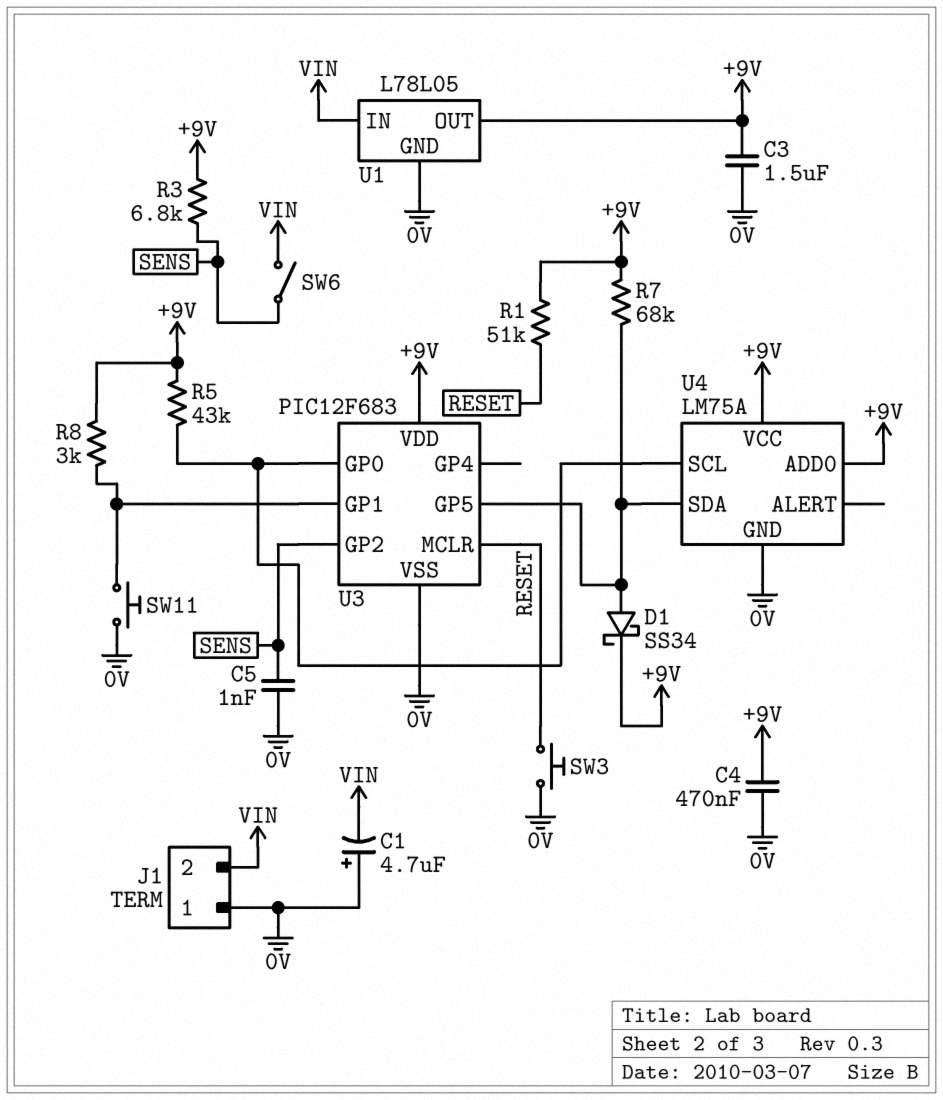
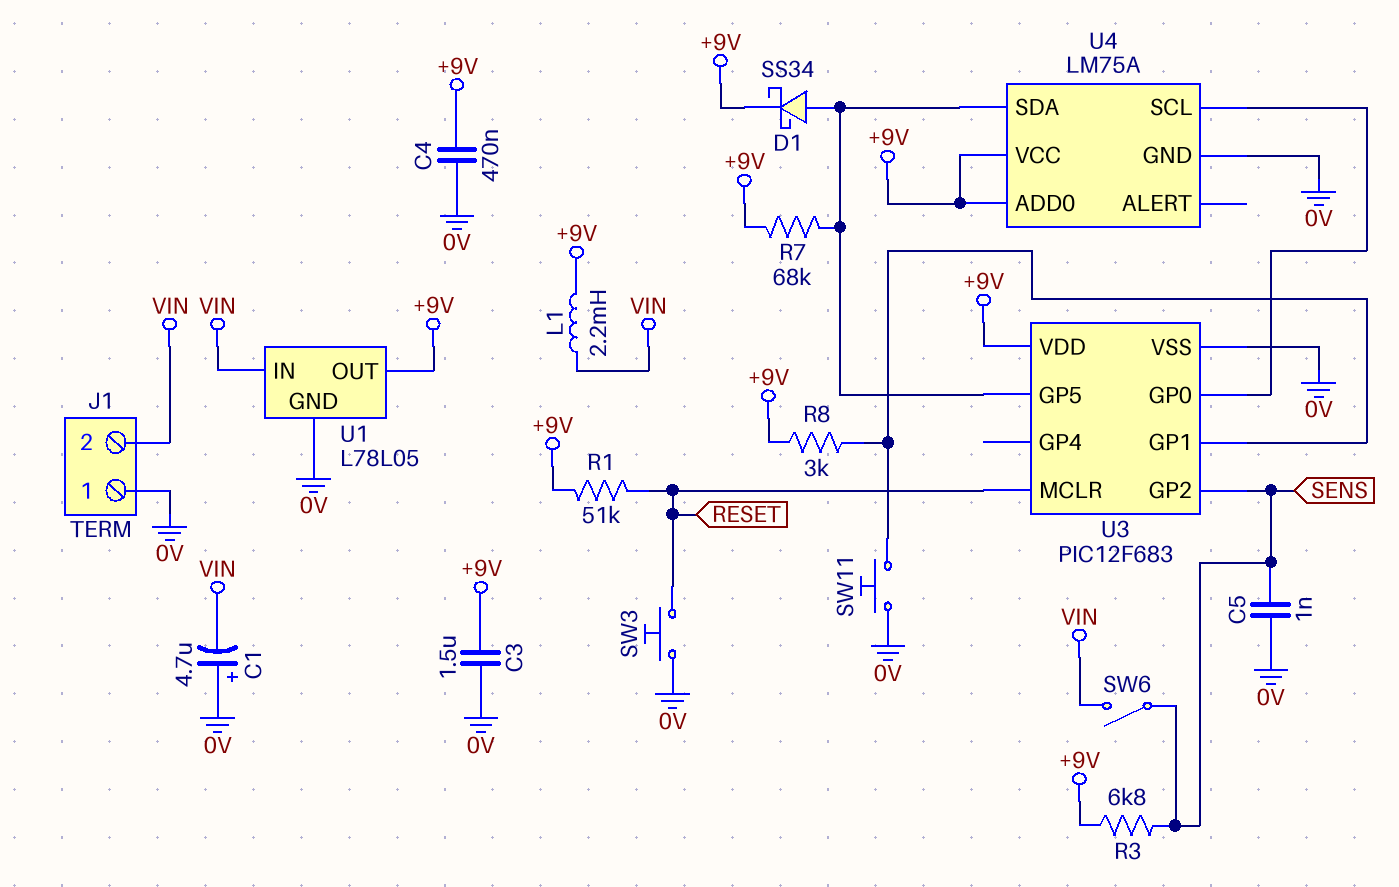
L1: none -> 2.2mH (+9V, VIN)
R5: 43k (+9V, U3/GP0) -> none

